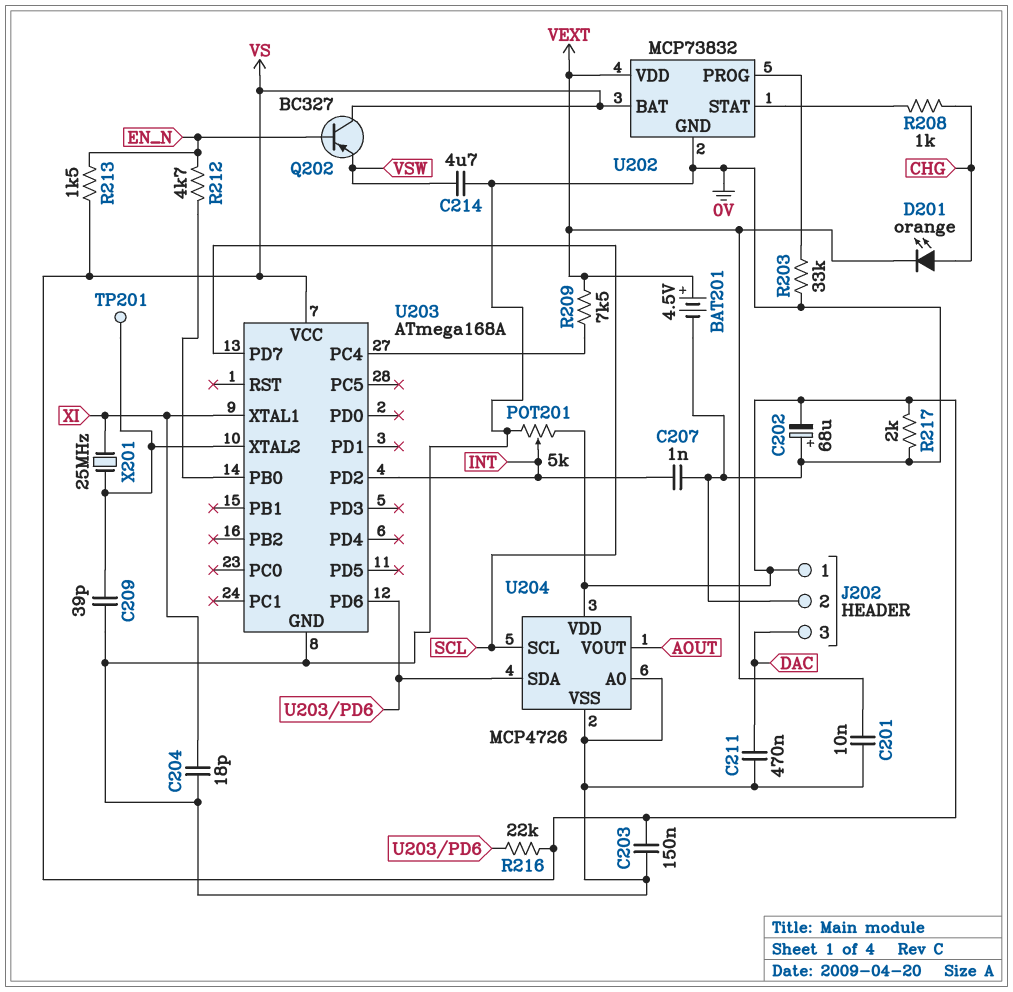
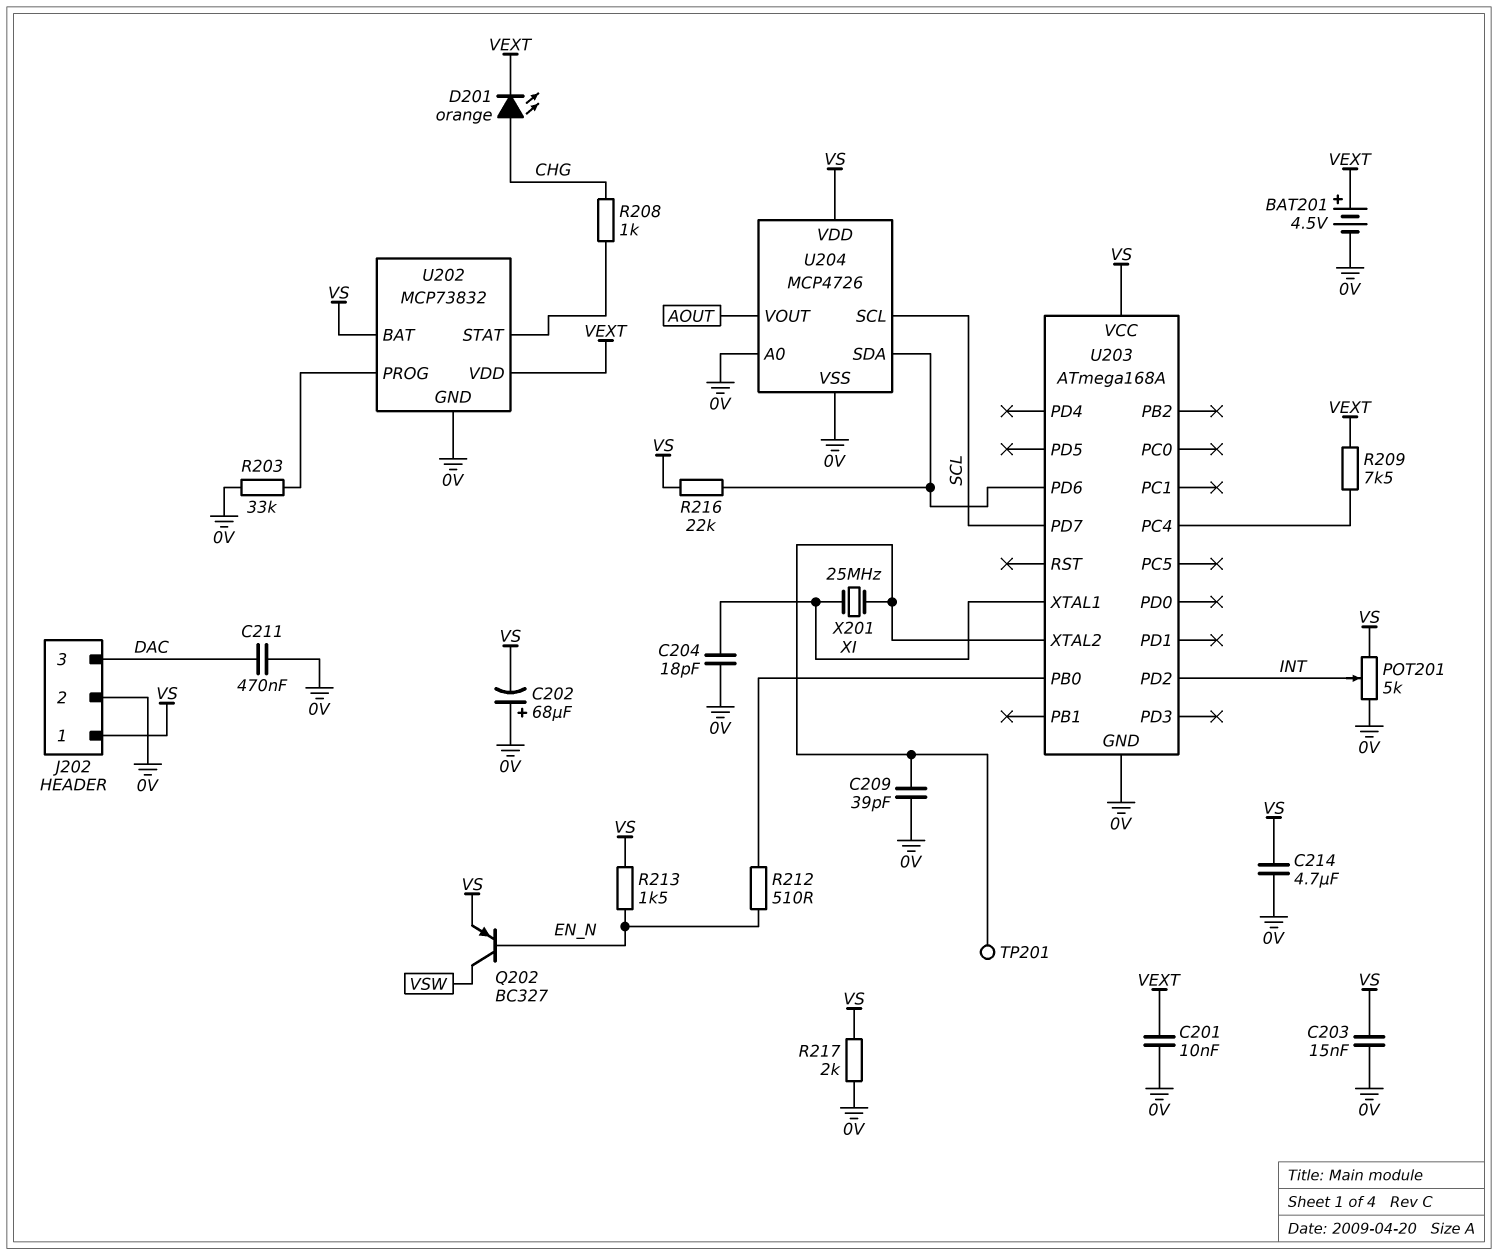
C203: 150nF (0V, VS) -> 15nF (0V, VS)
C207: 1nF (0V, INT) -> none
C214: 4.7uF (0V, VSW) -> 4.7uF (0V, VS)
Q202: PNP BC327 (B EN_N, C VS, E VSW) -> PNP BC327 (B EN_N, C VSW, E VS)
R212: 4.7k (EN_N, U203/PB0) -> 510 (EN_N, U203/PB0)

